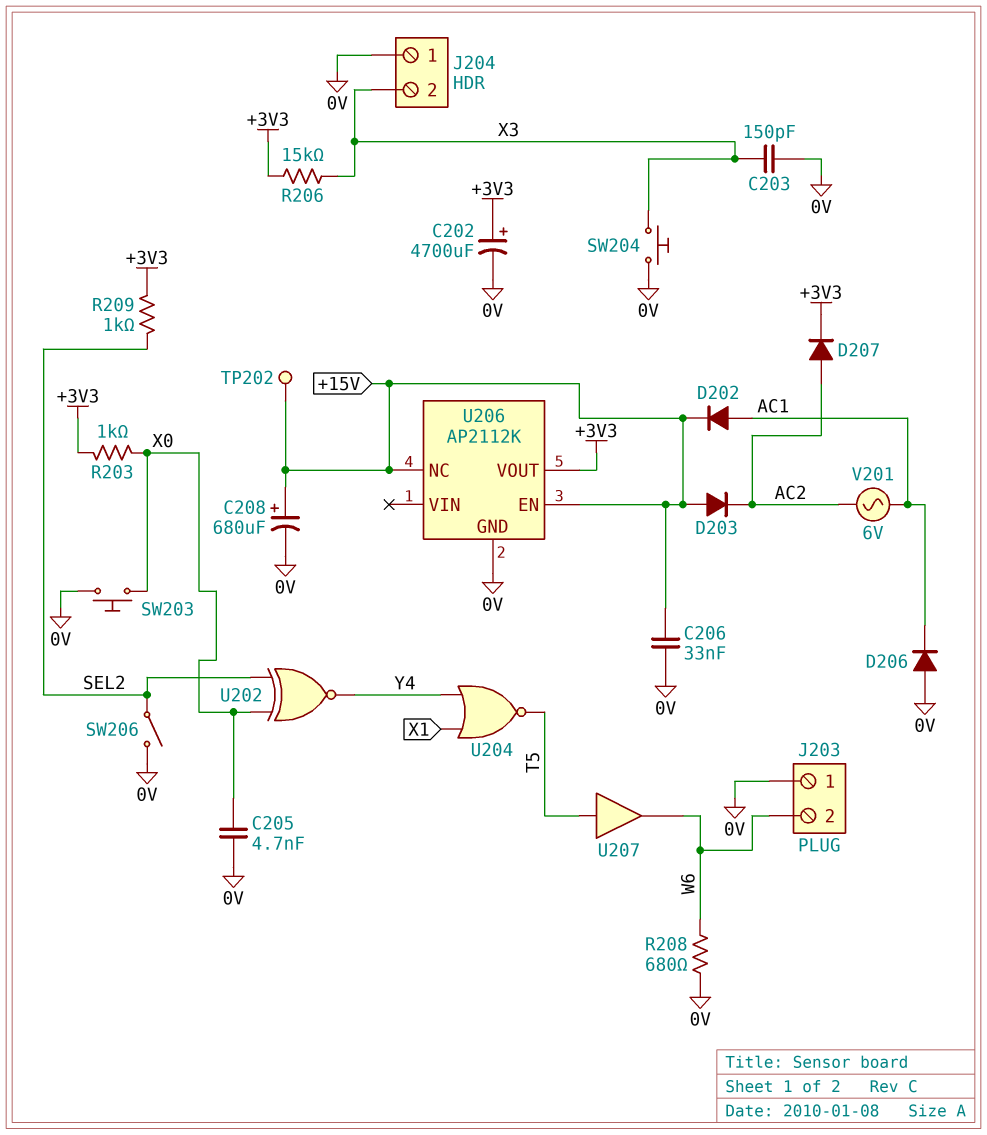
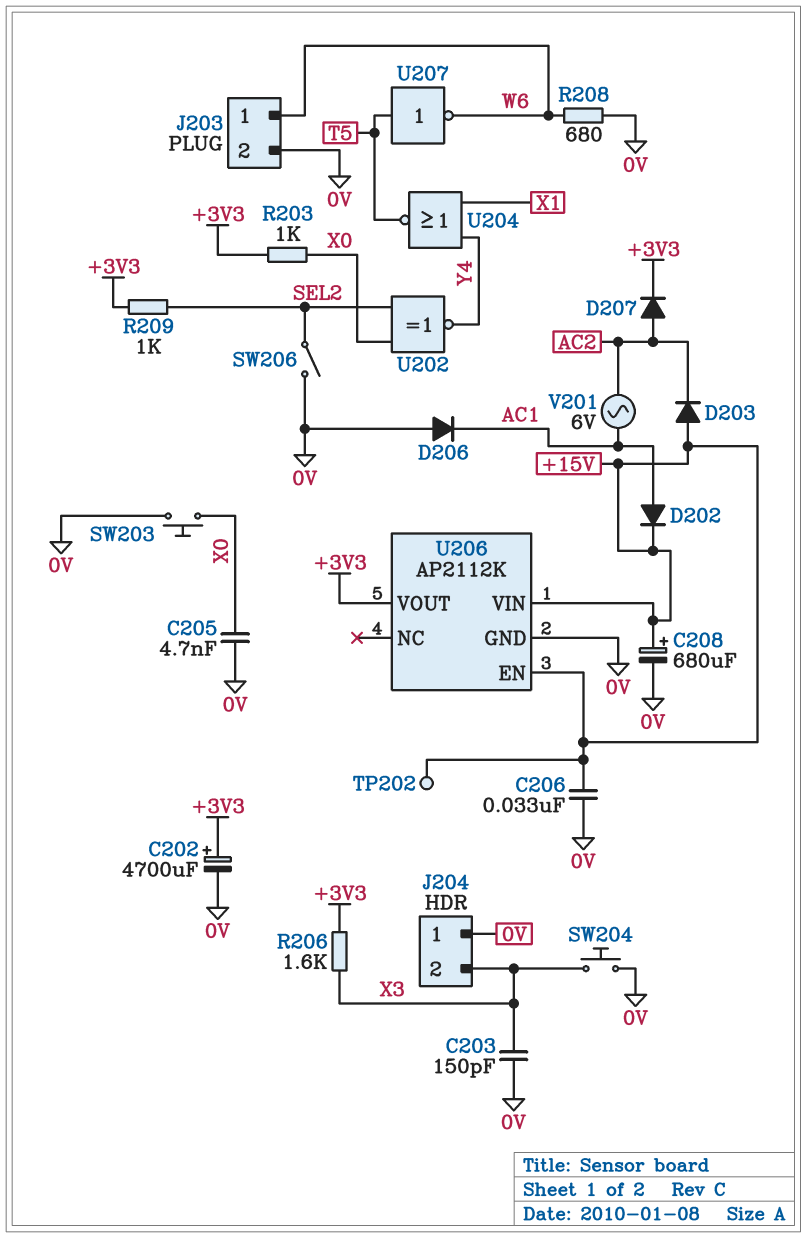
J203 pin 1: 0V -> W6
J203 pin 2: W6 -> 0V
R206: 15k (+3V3, X3) -> 1.6k (+3V3, X3)
U206 pin NC: +15V -> none
U206 pin VIN: none -> +15V
U207: buffer (in T5, out W6) -> NOT (in T5, out W6)

